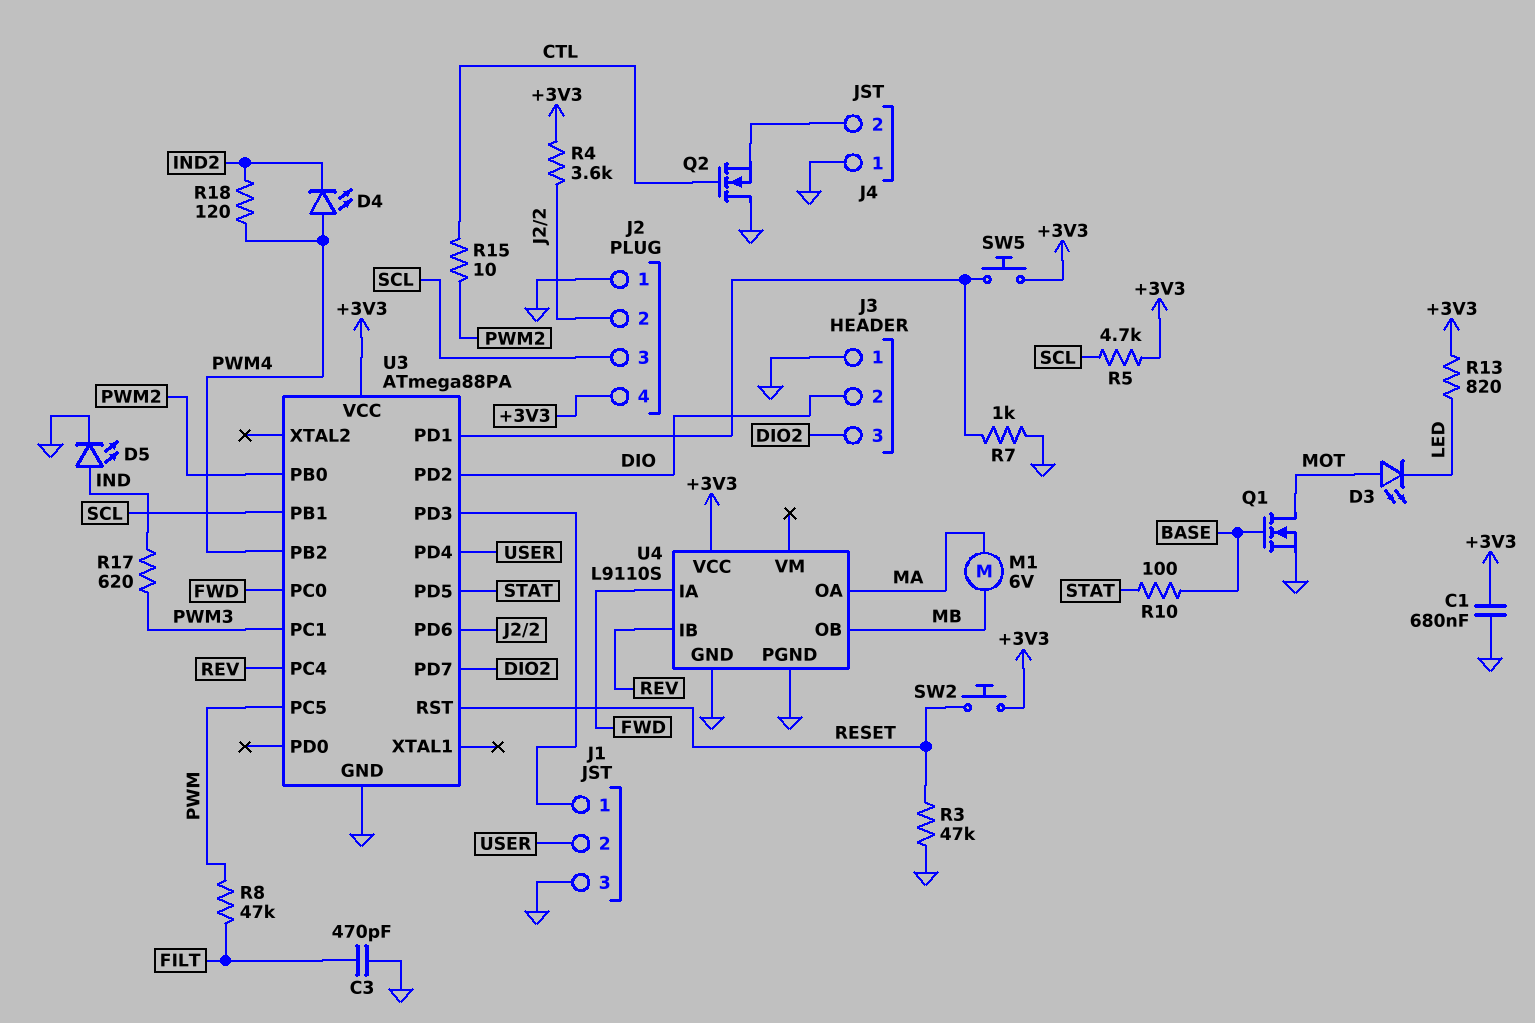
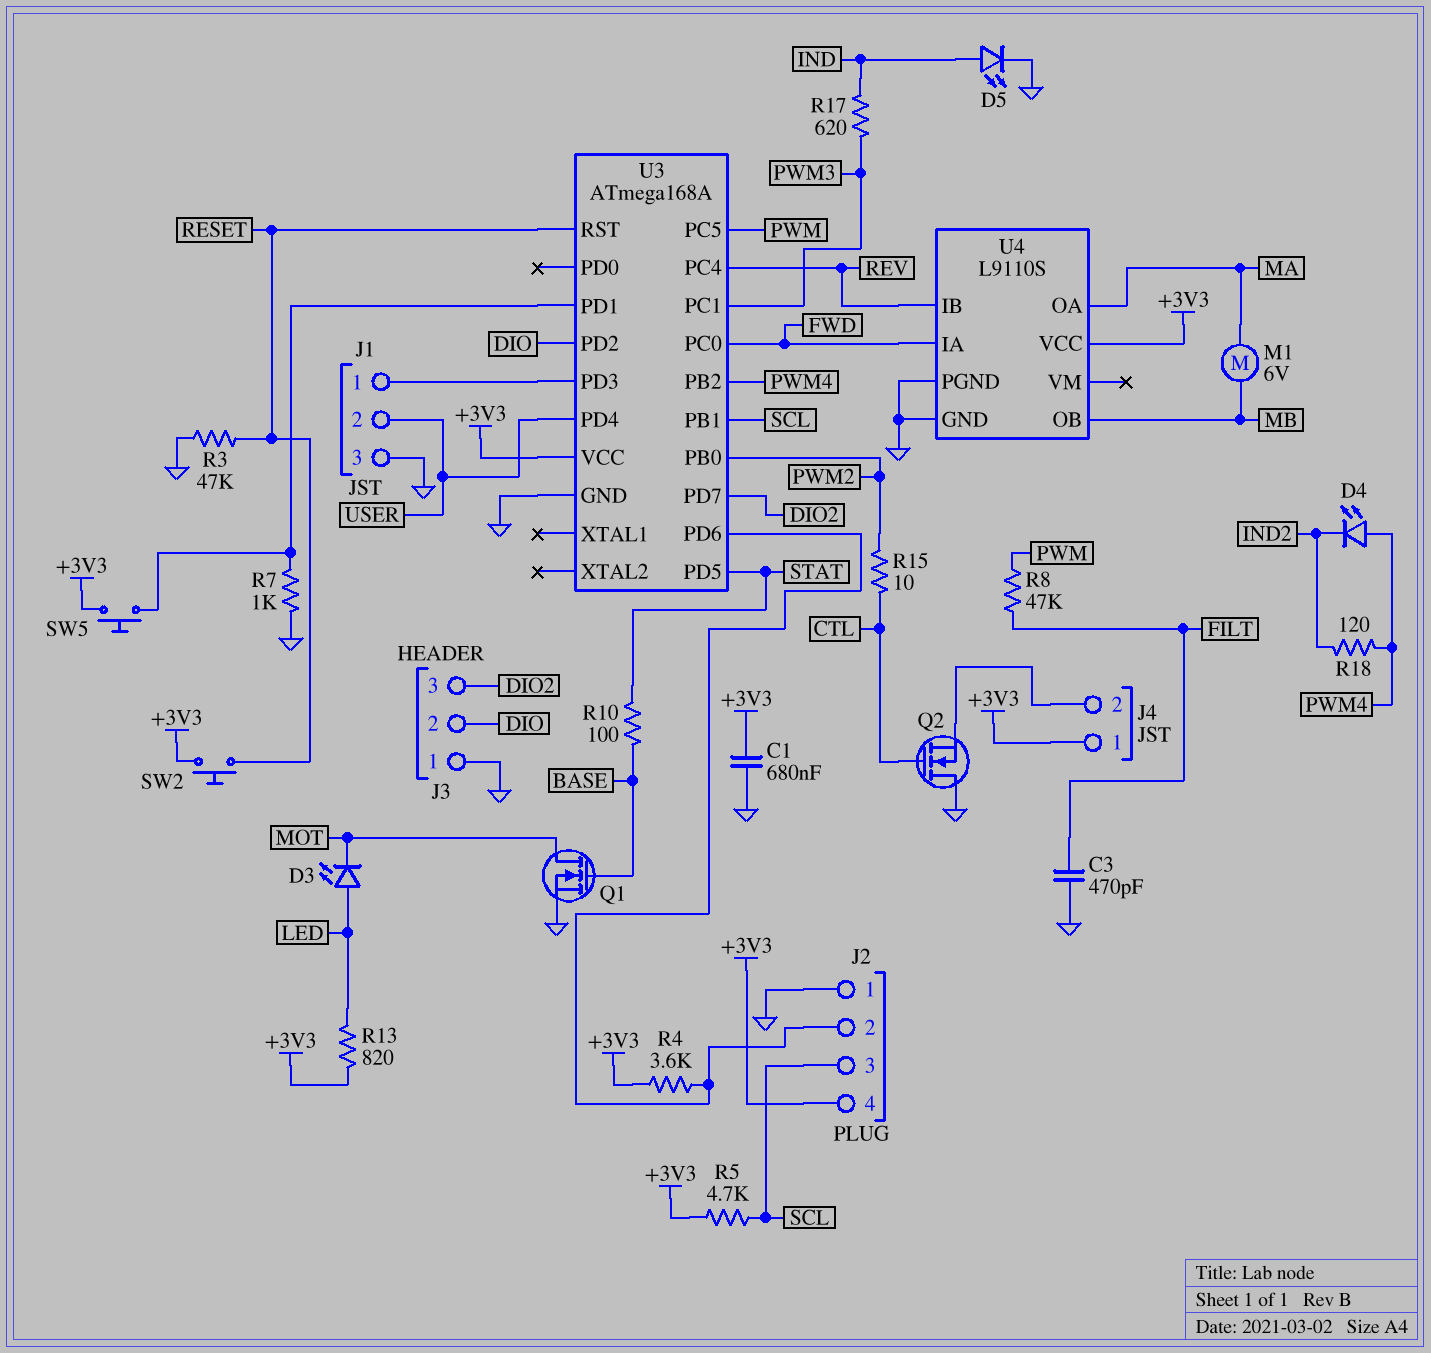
D3: LED (A MOT, K LED) -> LED (A LED, K MOT)
J4 pin 1: GND -> +3V3
U3: ATmega88PA -> ATmega168A

